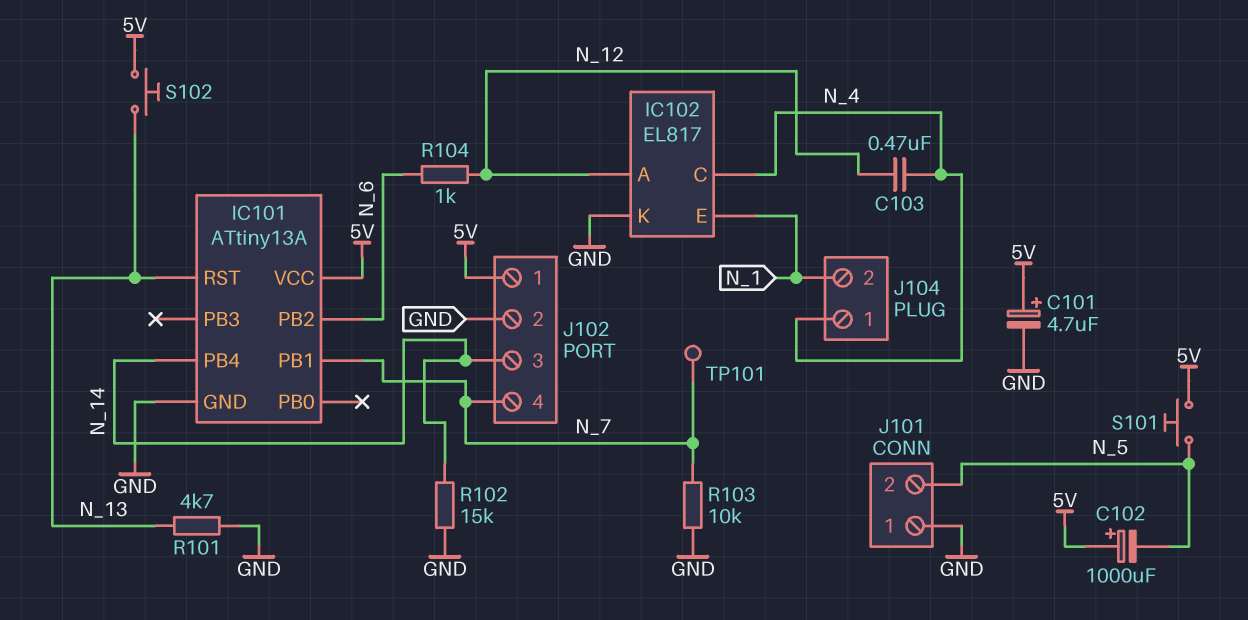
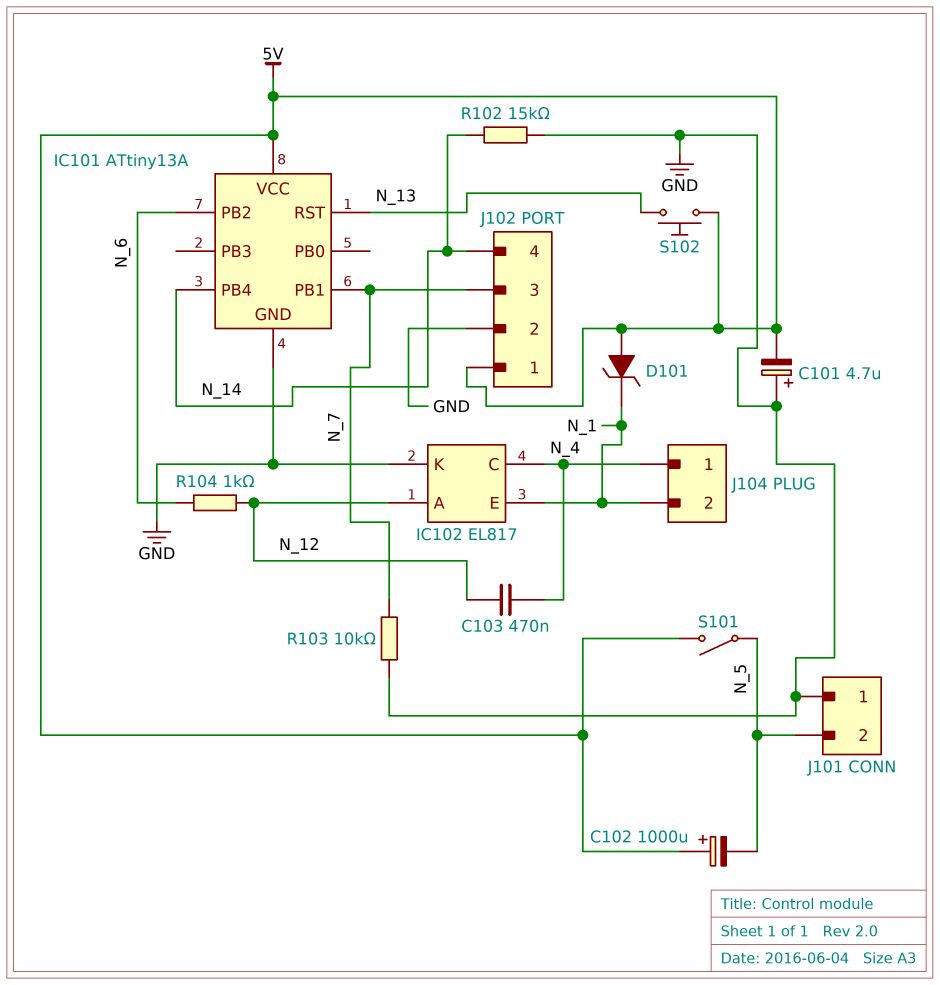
C101: 4.7uF (plus 5V, minus GND) -> 4.7uF (plus GND, minus 5V)
D101: none -> zener (A 5V, K N_1)
J102 pin 3: N_14 -> N_7
J102 pin 4: N_7 -> N_14
R101: 4.7k (GND, N_13) -> none
S101: button (5V, N_5) -> switch (5V, N_5)
TP101: test point (N_7) -> none

